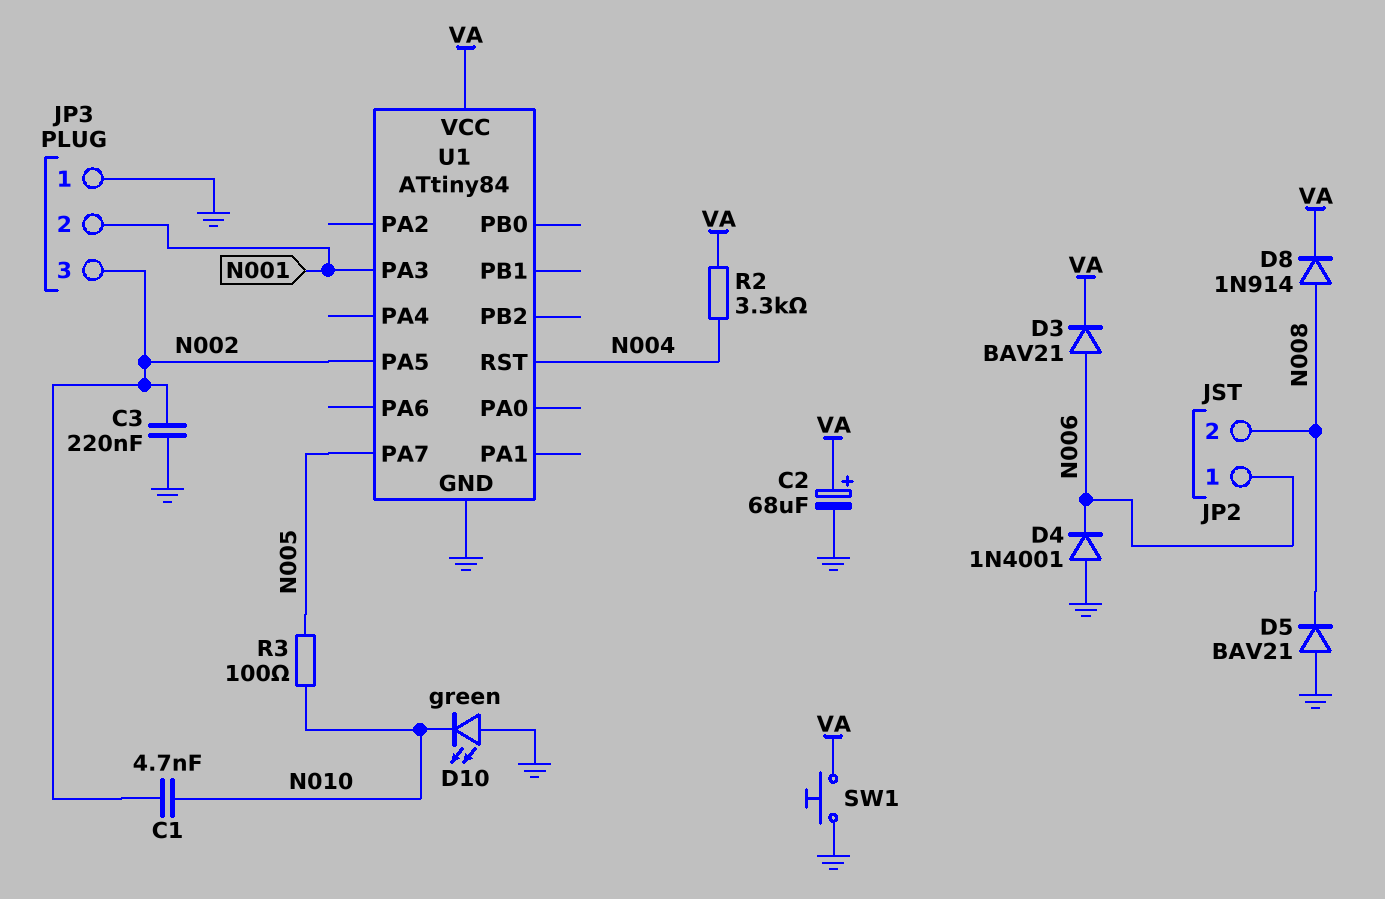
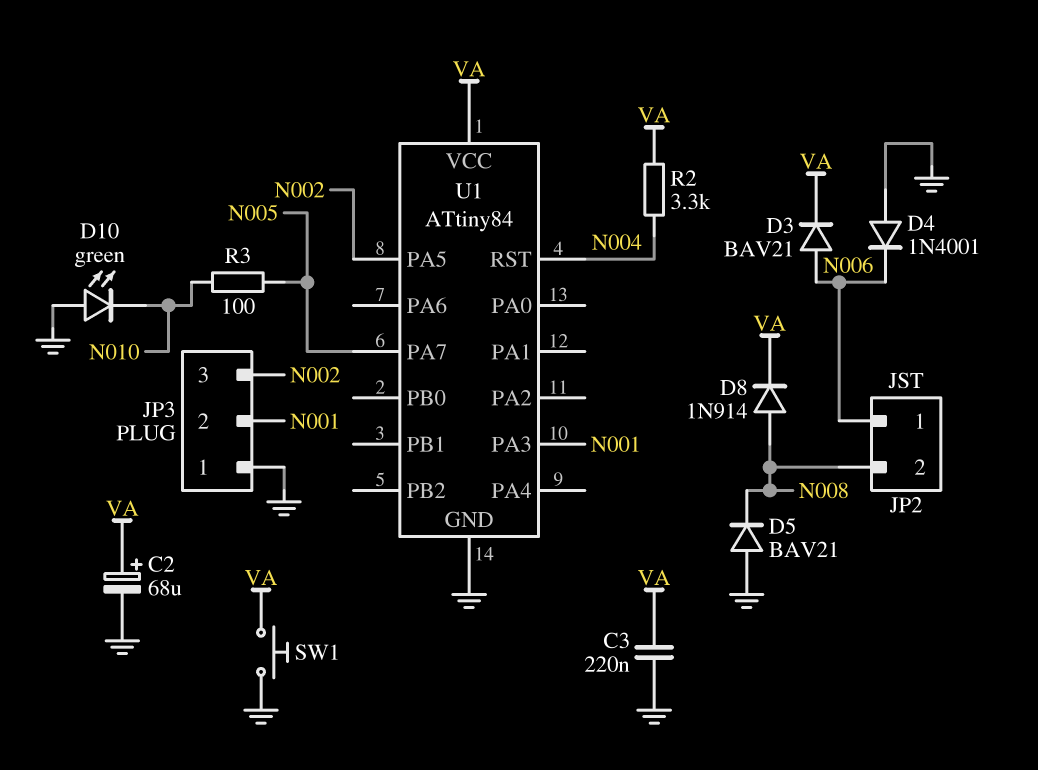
C1: 4.7nF (N002, N010) -> none
C3: 220nF (GND, N002) -> 220nF (GND, VA)

